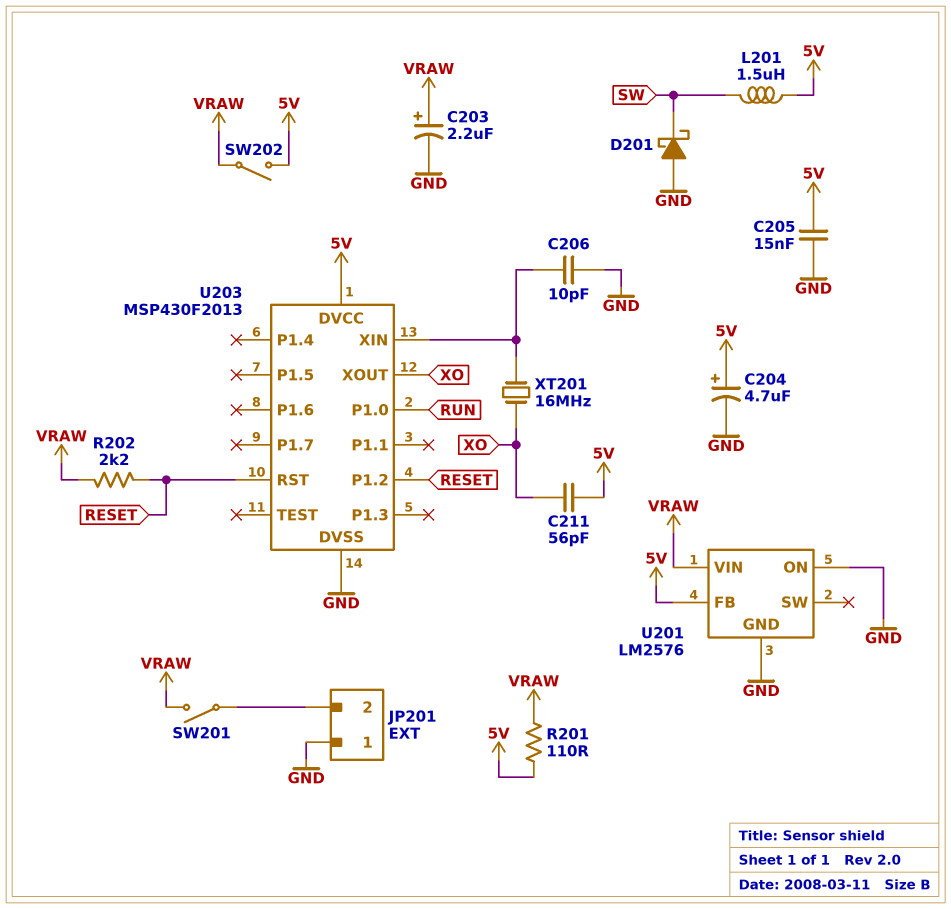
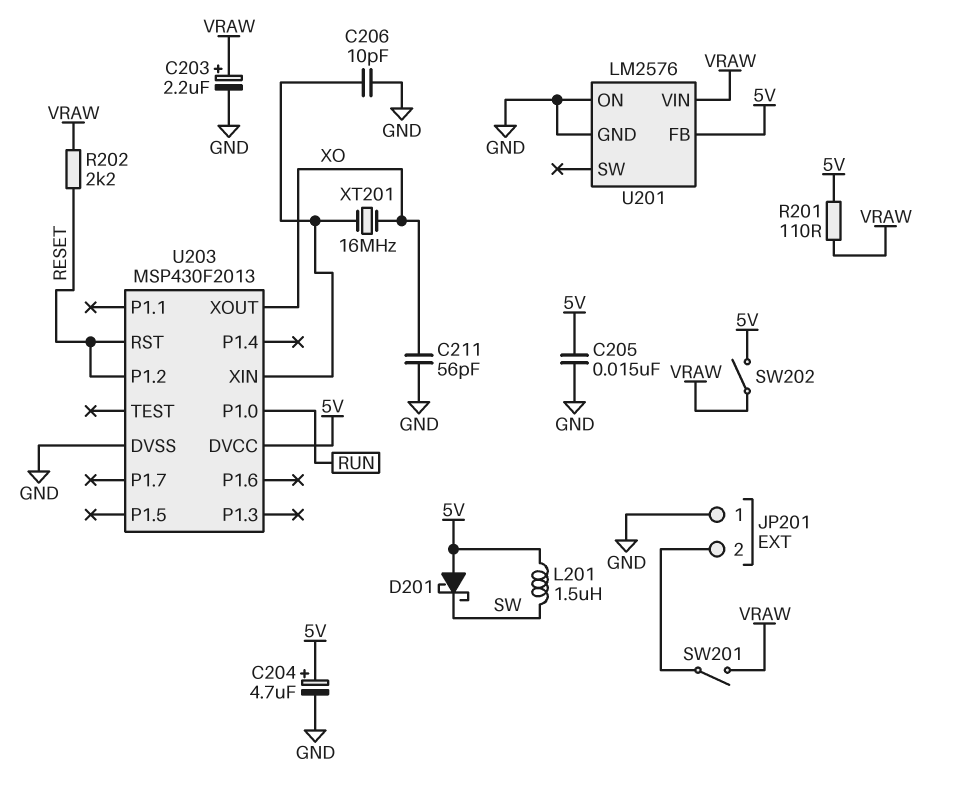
C211: 56pF (5V, XO) -> 56pF (GND, XO)
D201: schottky (A GND, K SW) -> schottky (A 5V, K SW)

